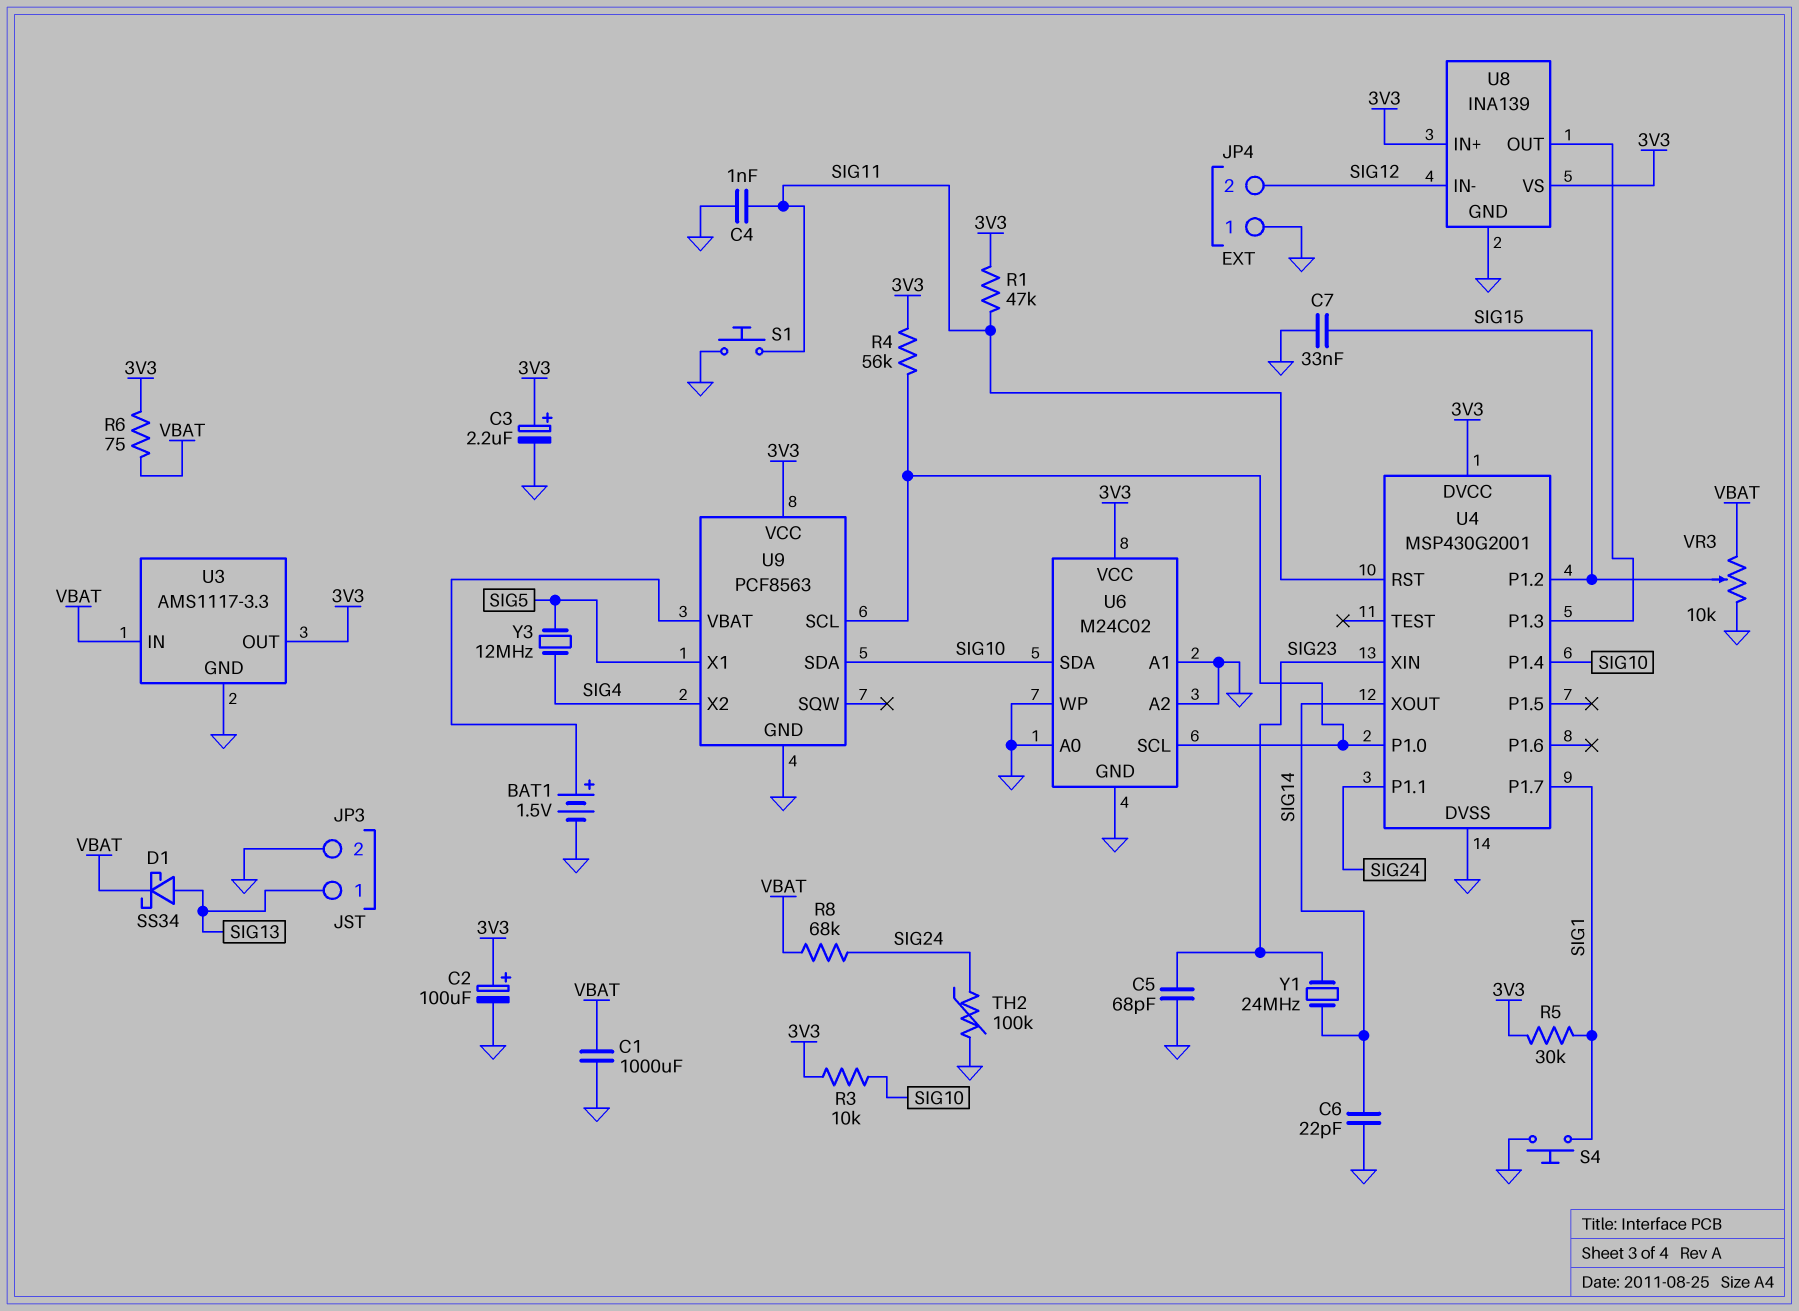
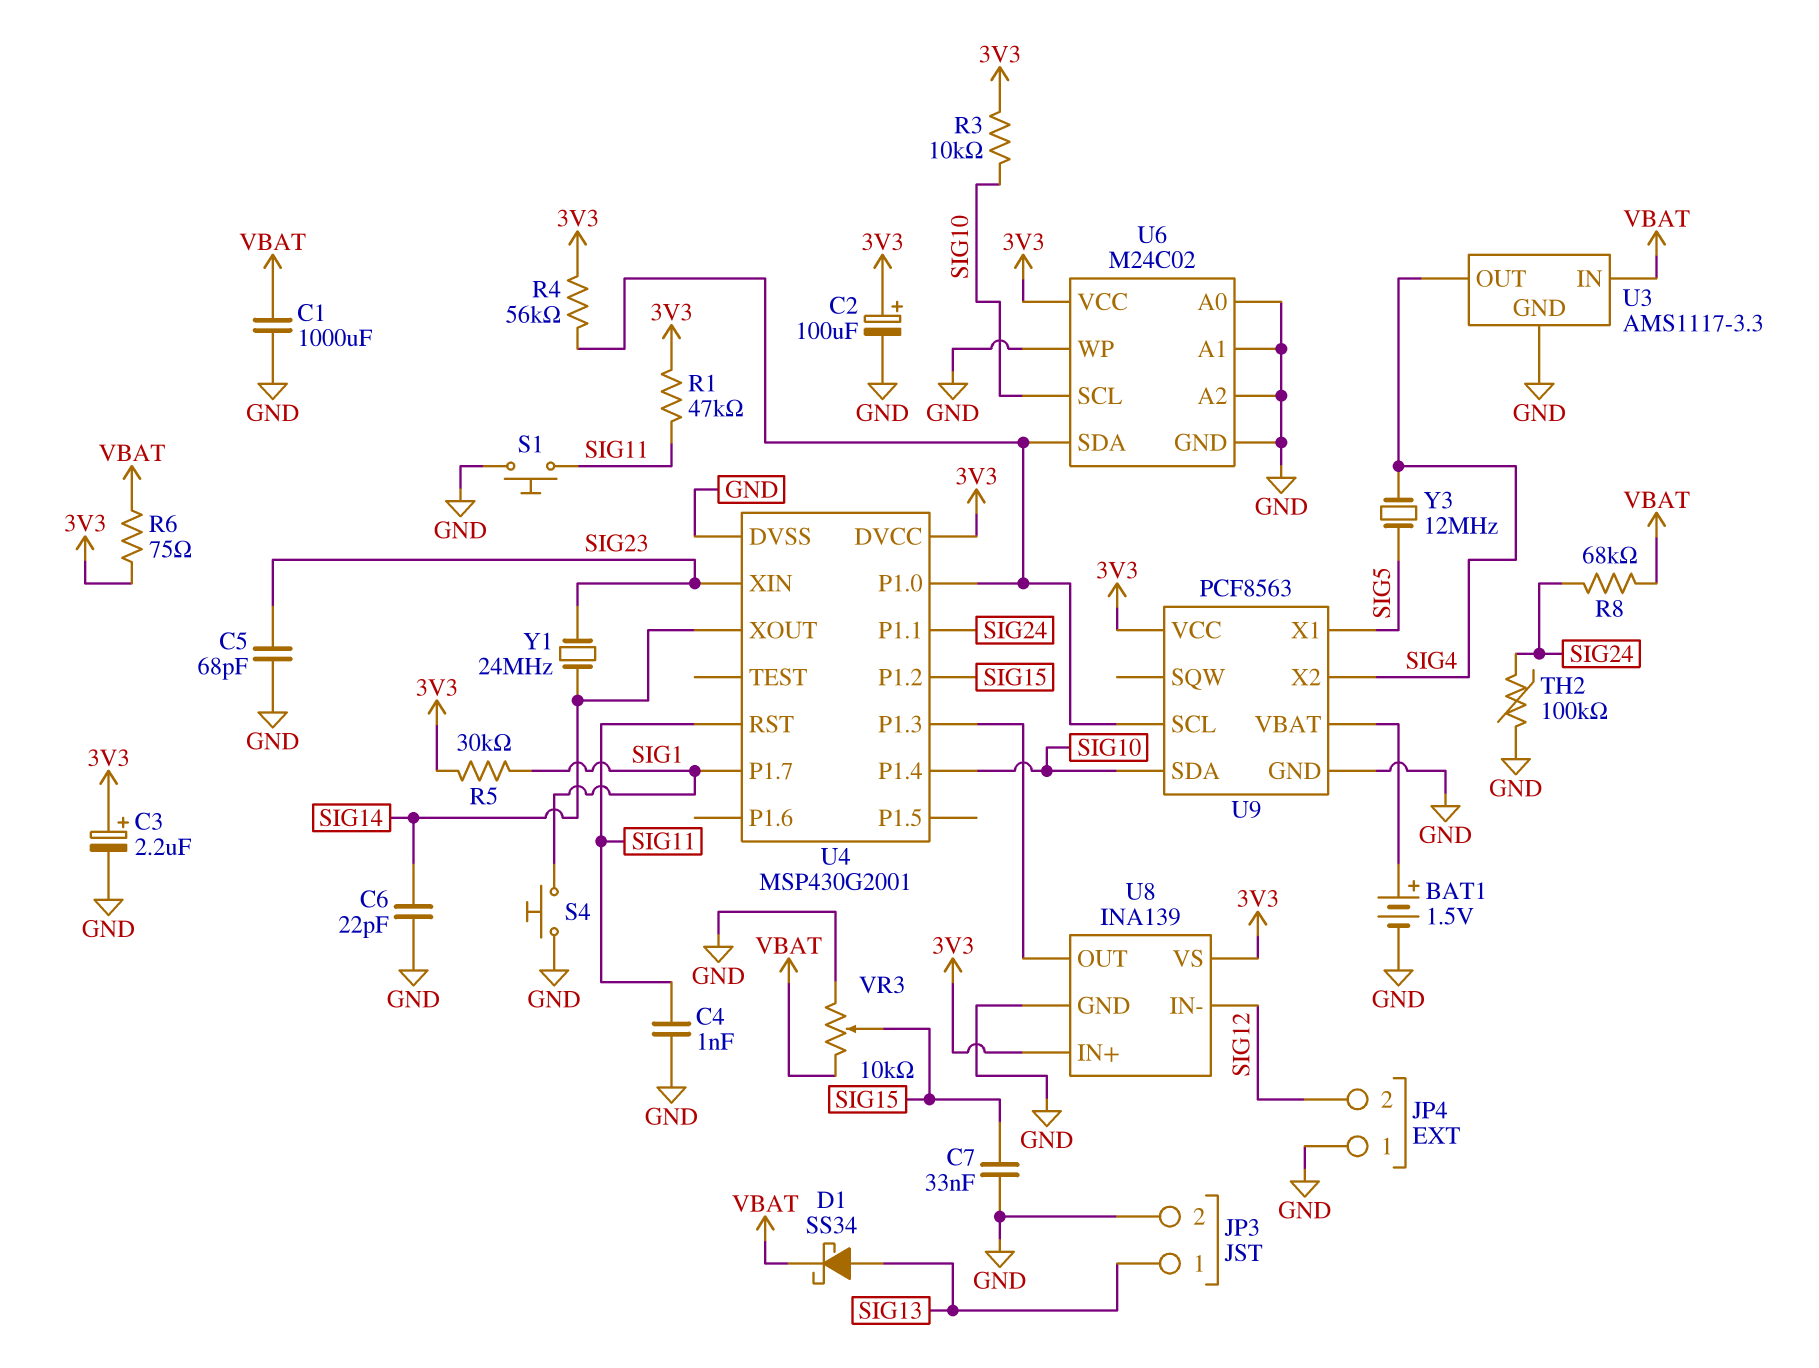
U3 pin OUT: 3V3 -> SIG4
U6 pin SCL: U4/P1.0 -> SIG10
U6 pin SDA: SIG10 -> U4/P1.0

